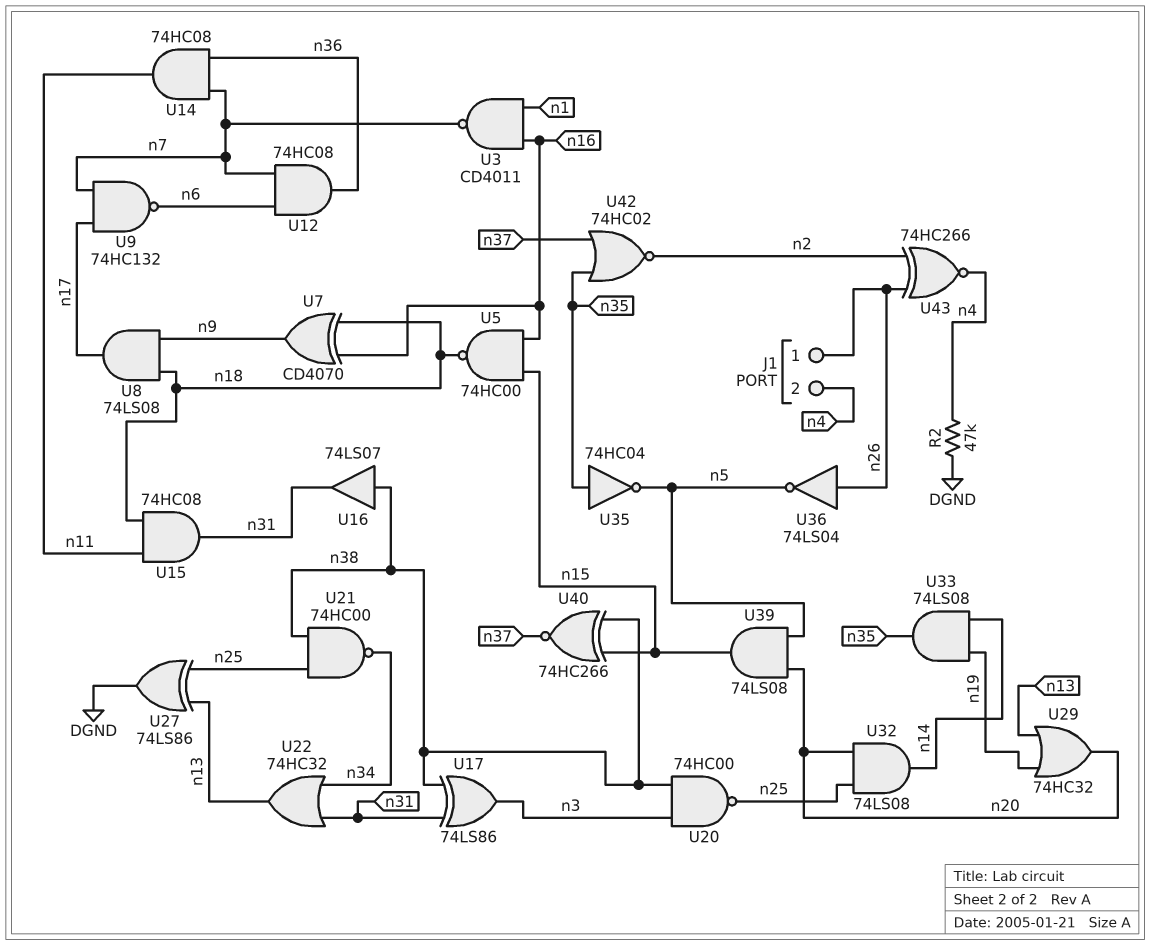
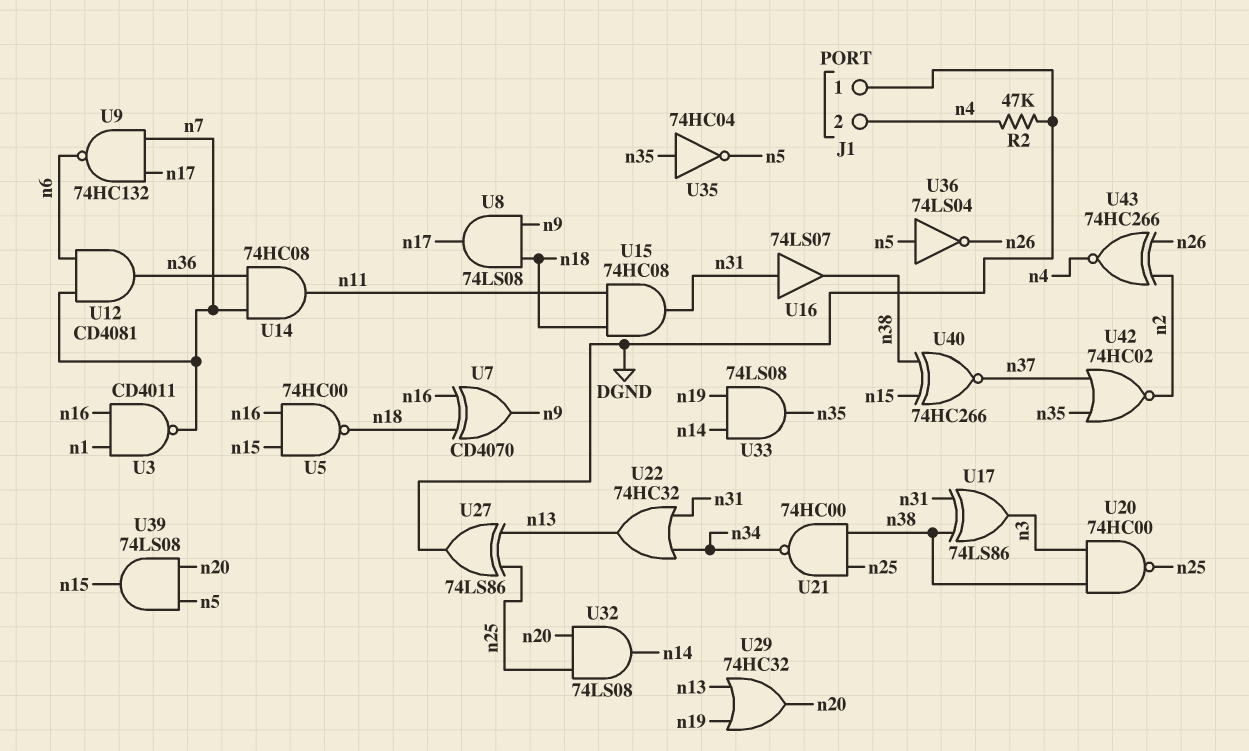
J1 pin 1: n26 -> DGND
U12: AND 74HC08 (in n6, in n7, out n36) -> AND CD4081 (in n6, in n7, out n36)
U16: buffer 74LS07 (in n38, out n31) -> buffer 74LS07 (in n31, out n38)
U36: NOT 74LS04 (in n26, out n5) -> NOT 74LS04 (in n5, out n26)

